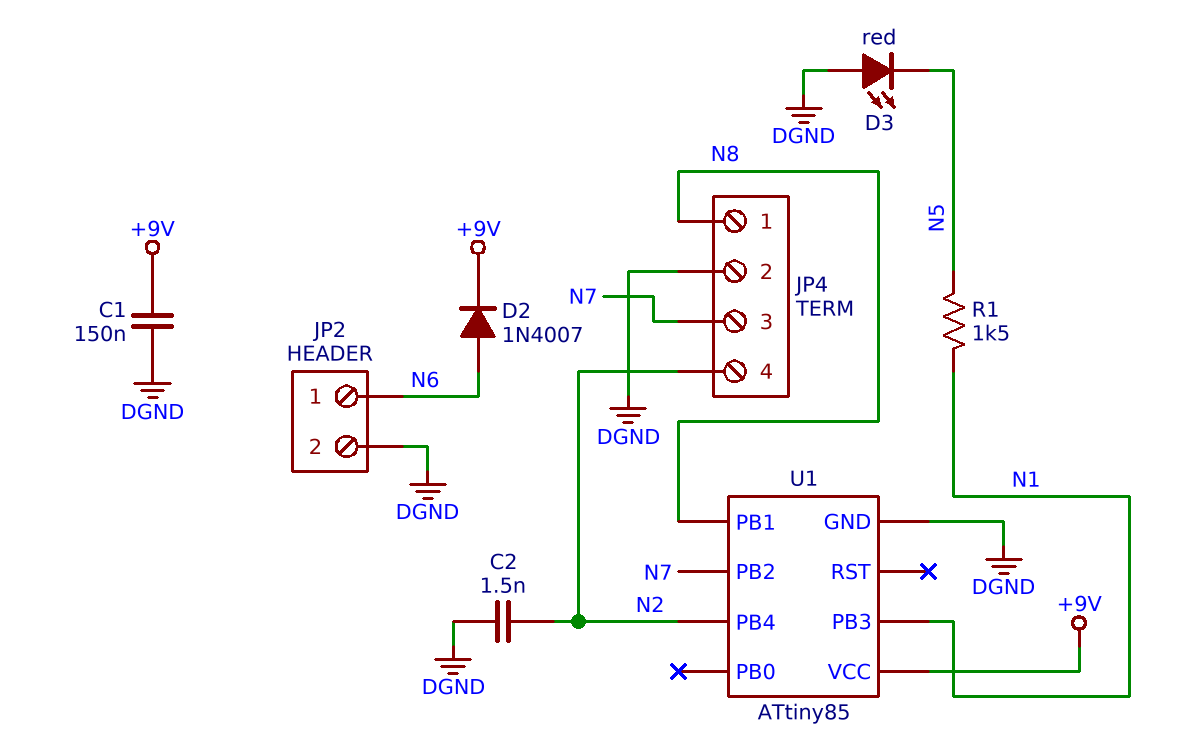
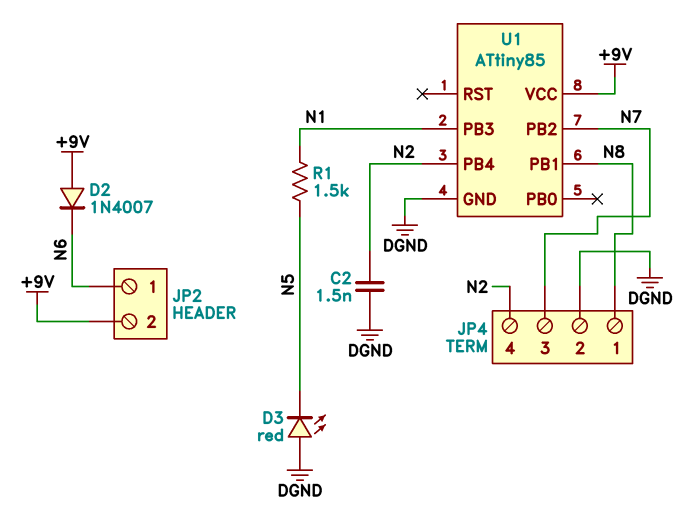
C1: 150nF (+9V, DGND) -> none
D2: diode 1N4007 (A N6, K +9V) -> diode 1N4007 (A +9V, K N6)
JP2 pin 2: DGND -> +9V

